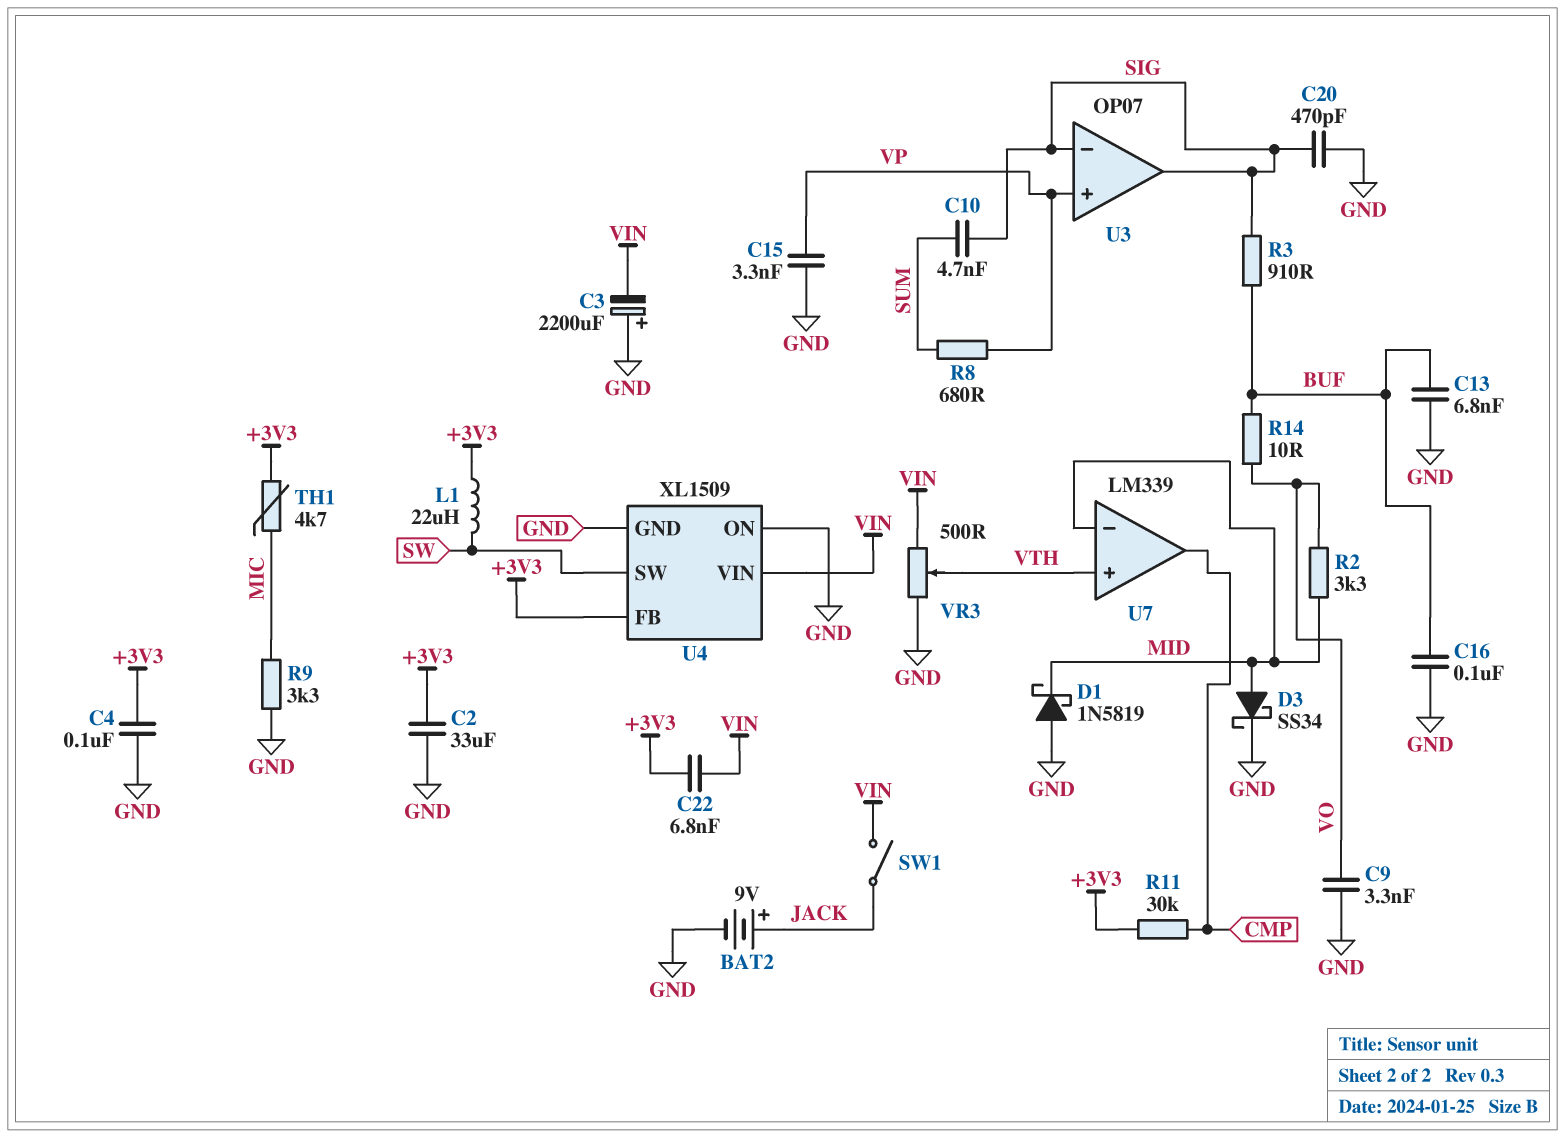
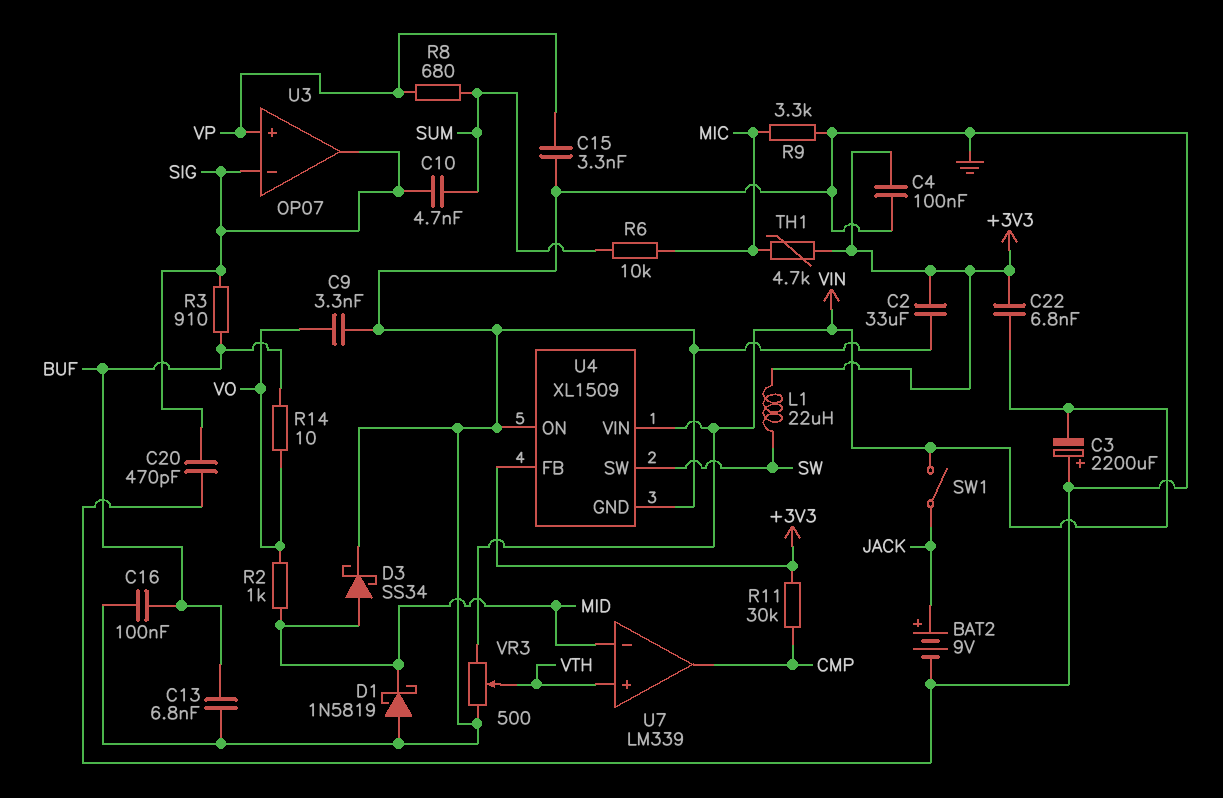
R2: 3.3k (MID, VO) -> 1k (MID, VO)
R6: none -> 10k (MIC, SUM)

